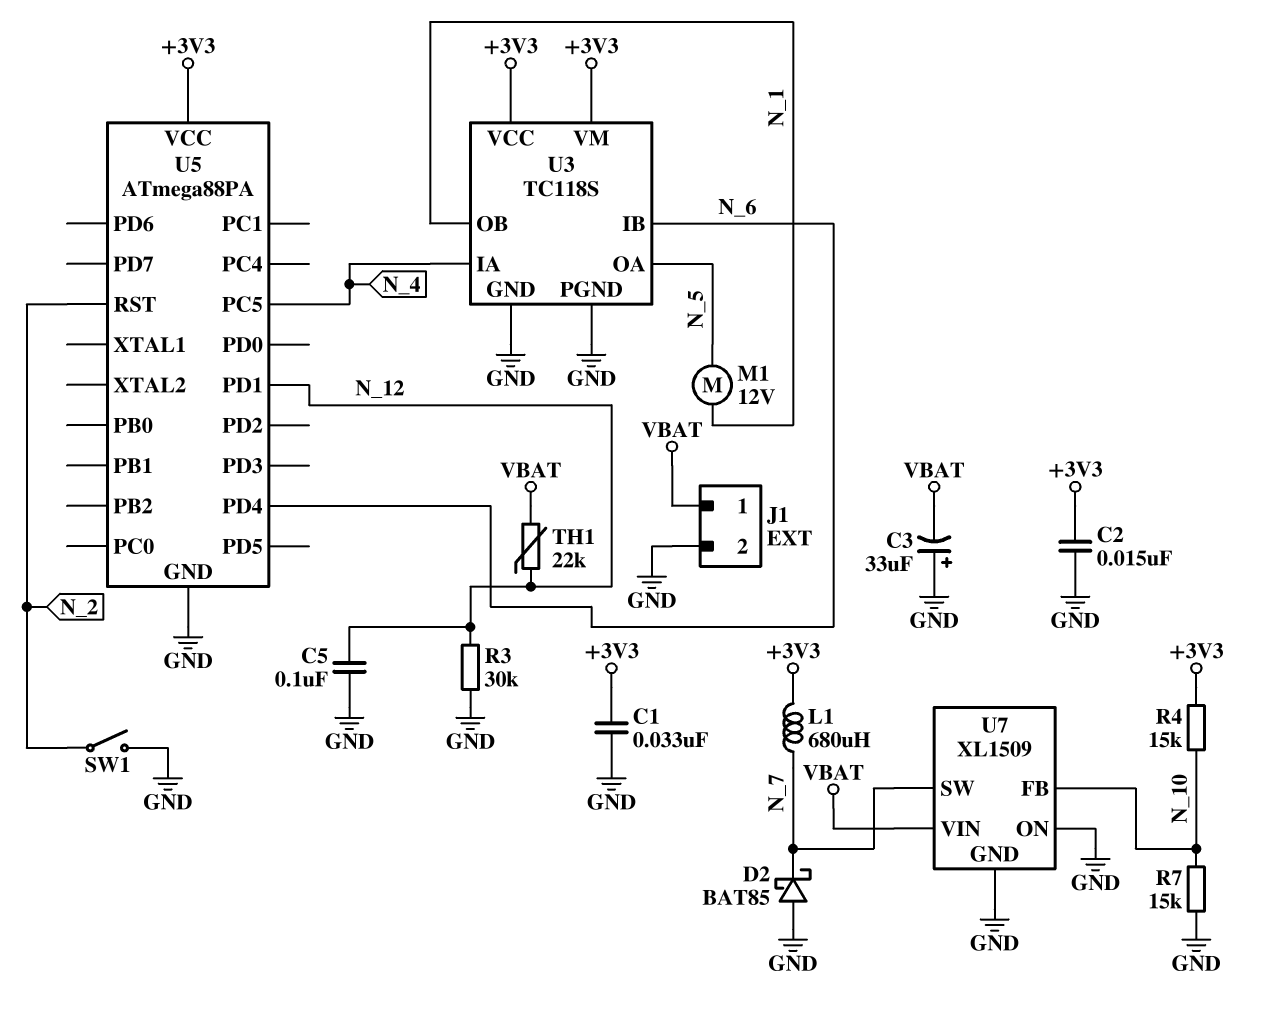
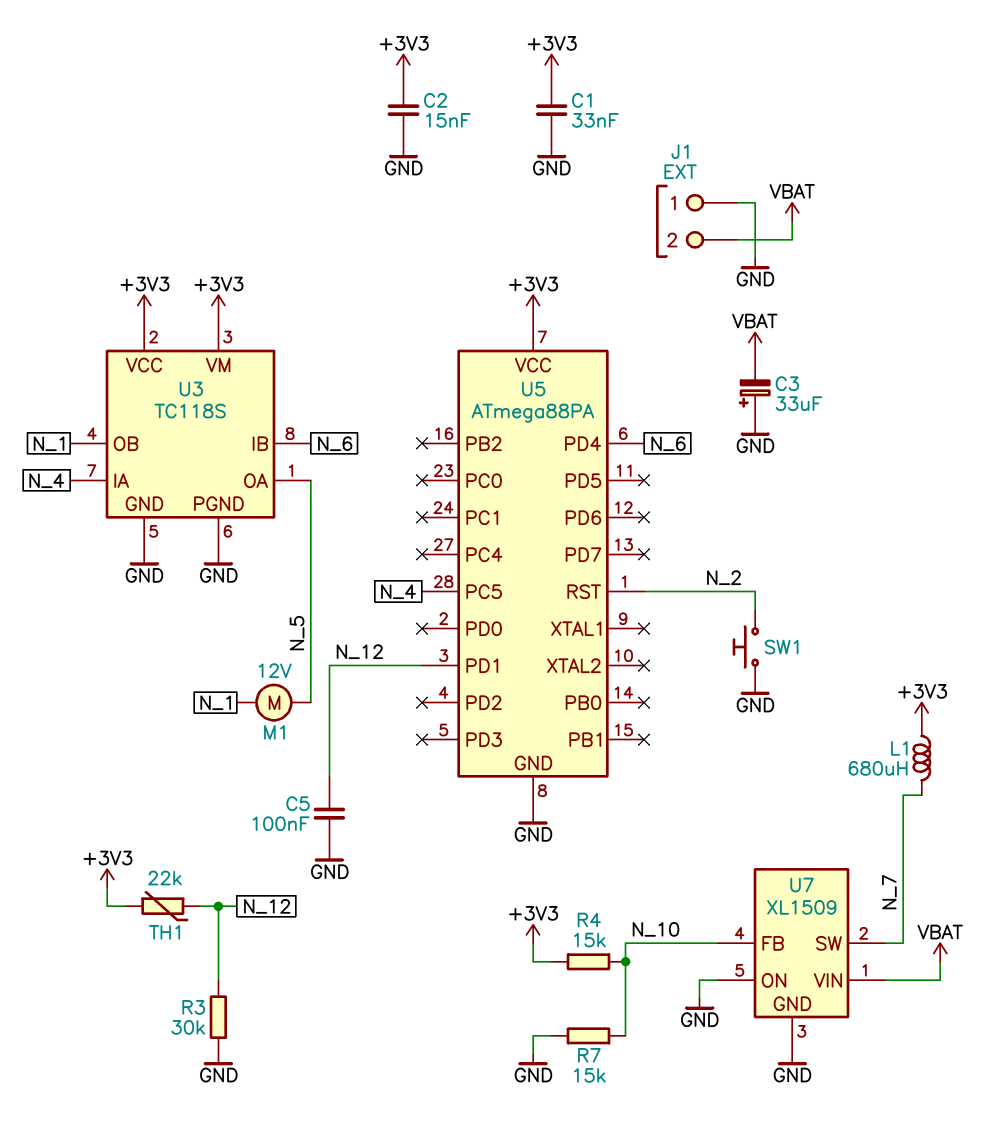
D2: schottky BAT85 (A GND, K N_7) -> none
J1 pin 1: VBAT -> GND
J1 pin 2: GND -> VBAT
SW1: switch (GND, N_2) -> button (GND, N_2)
TH1: 22k (N_12, VBAT) -> 22k (+3V3, N_12)

